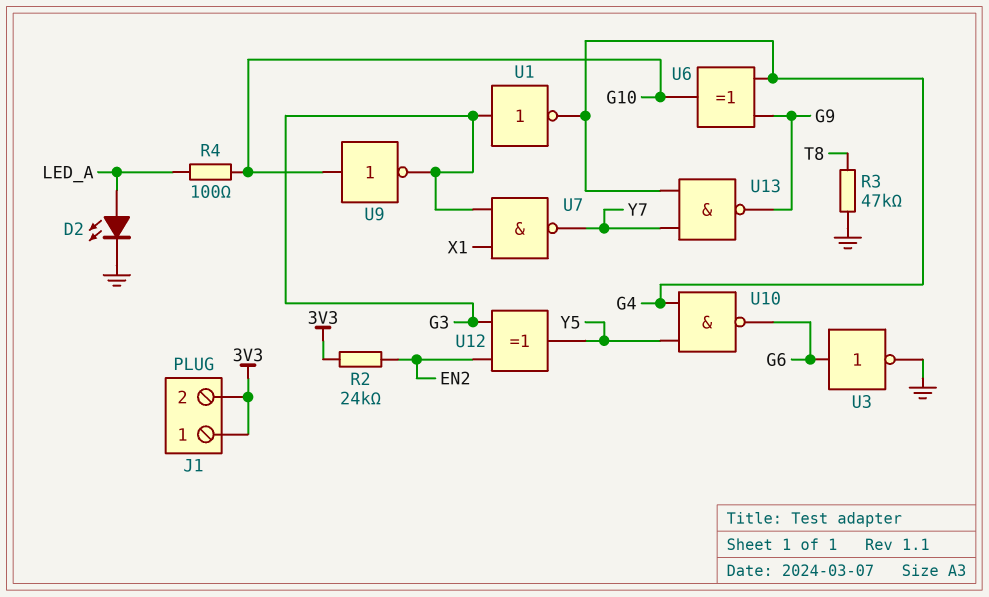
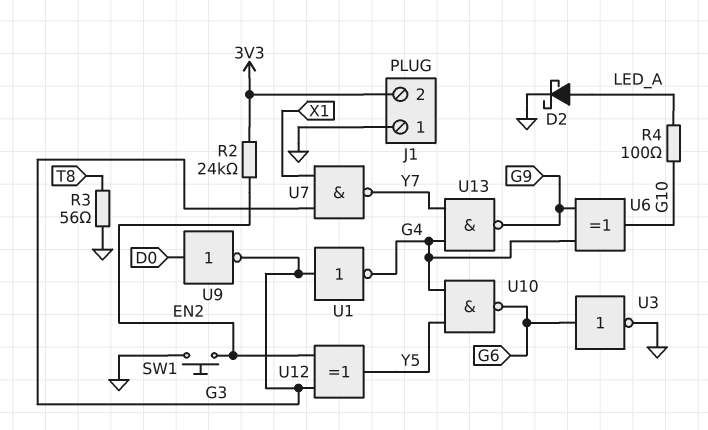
D2: LED (A LED_A, K GND) -> schottky (A LED_A, K GND)
J1 pin 1: 3V3 -> GND
R3: 47k (GND, T8) -> 56 (GND, T8)
SW1: none -> button (EN2, GND)
U9: NOT (in G10, out G3) -> NOT (in D0, out G3)

